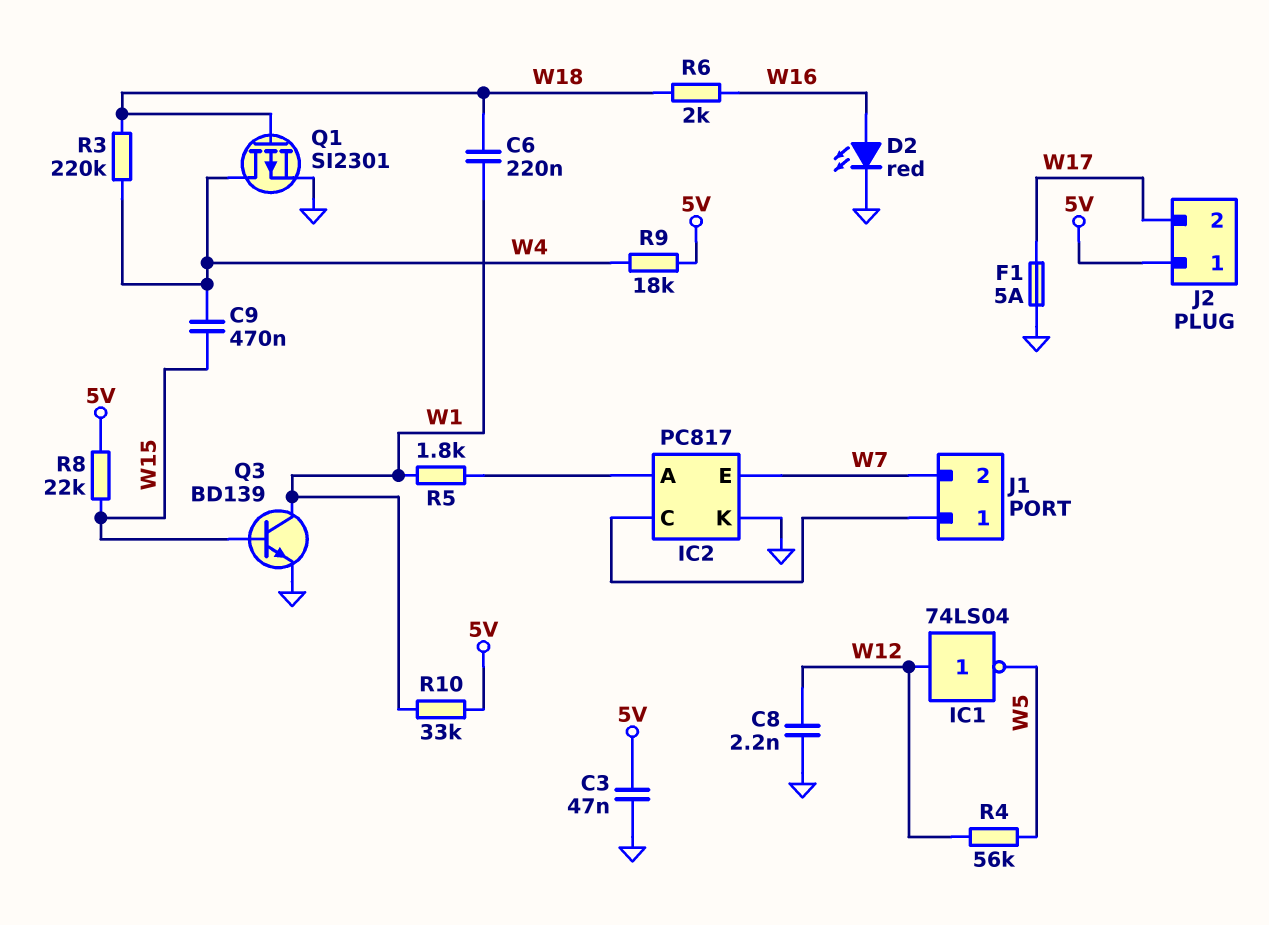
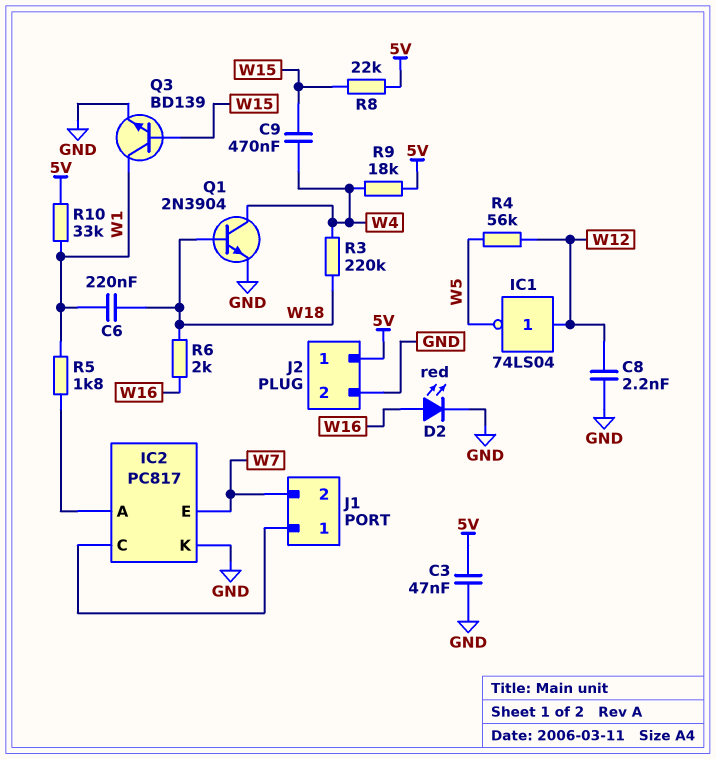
F1: 5A (GND, W17) -> none
J2 pin 2: W17 -> GND
Q1: PMOS SI2301 (G W18, D W4, S GND) -> NPN 2N3904 (B W18, C W4, E GND)

